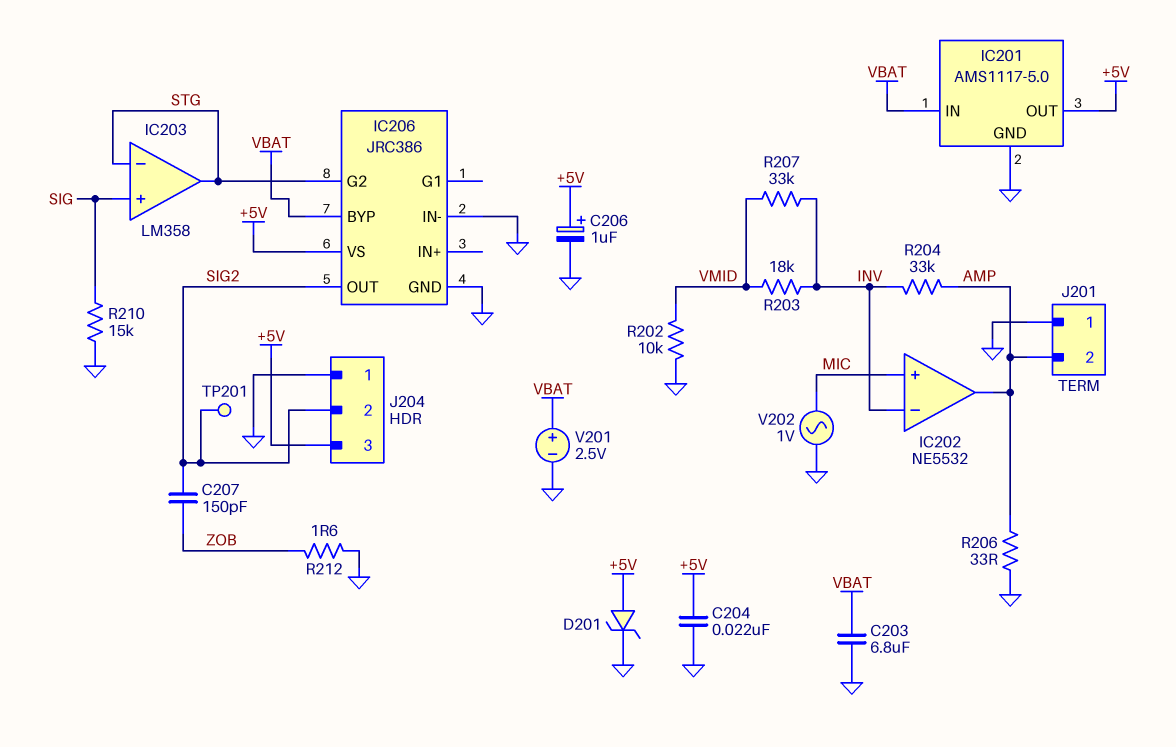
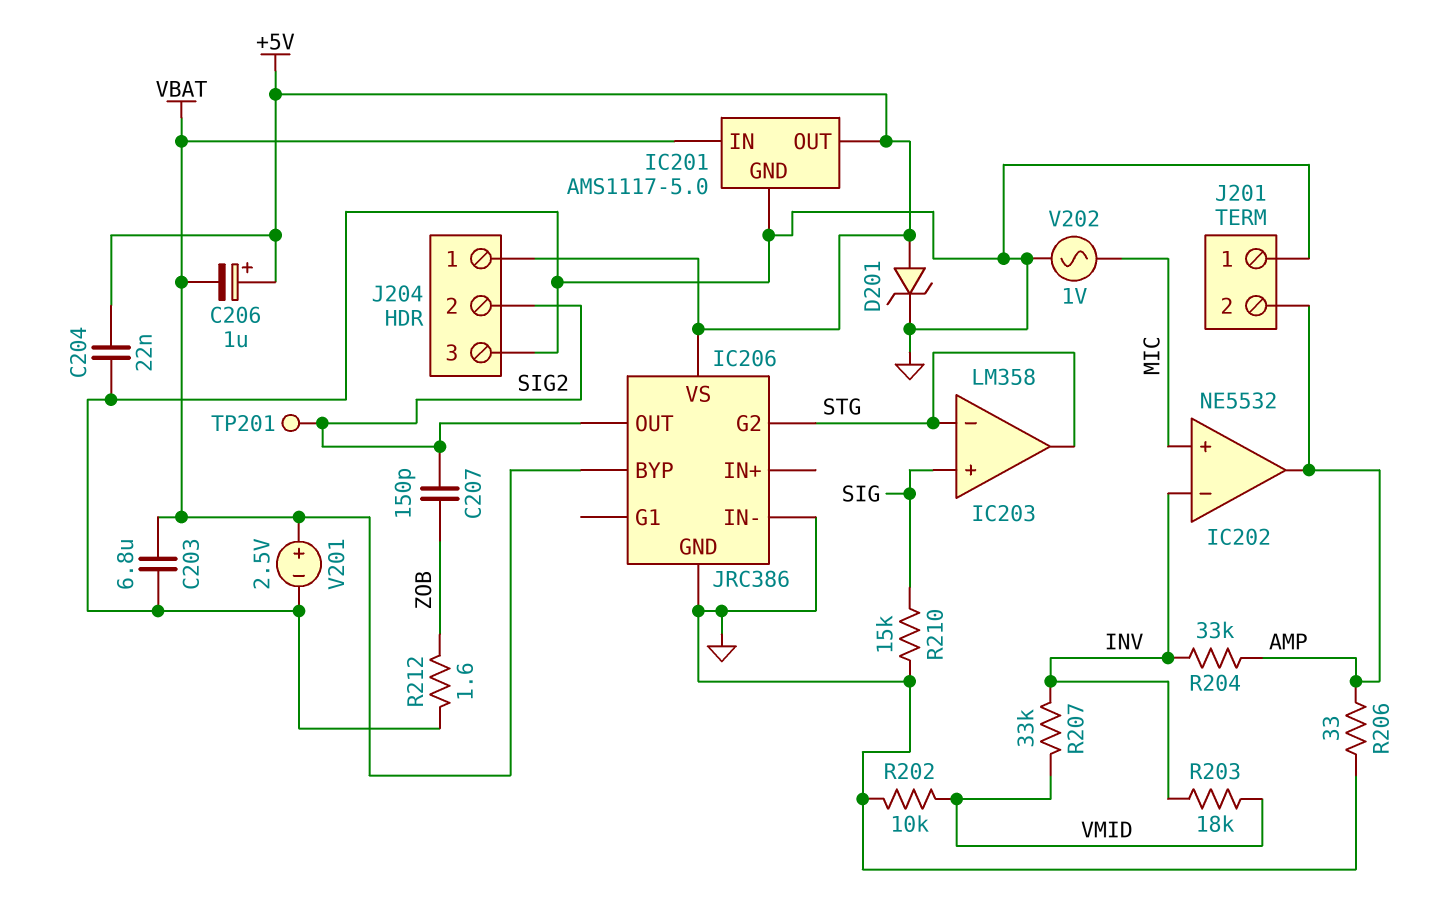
C206: 1uF (plus +5V, minus GND) -> 1uF (plus +5V, minus VBAT)
J204 pin 1: GND -> +5V
J204 pin 3: +5V -> GND

